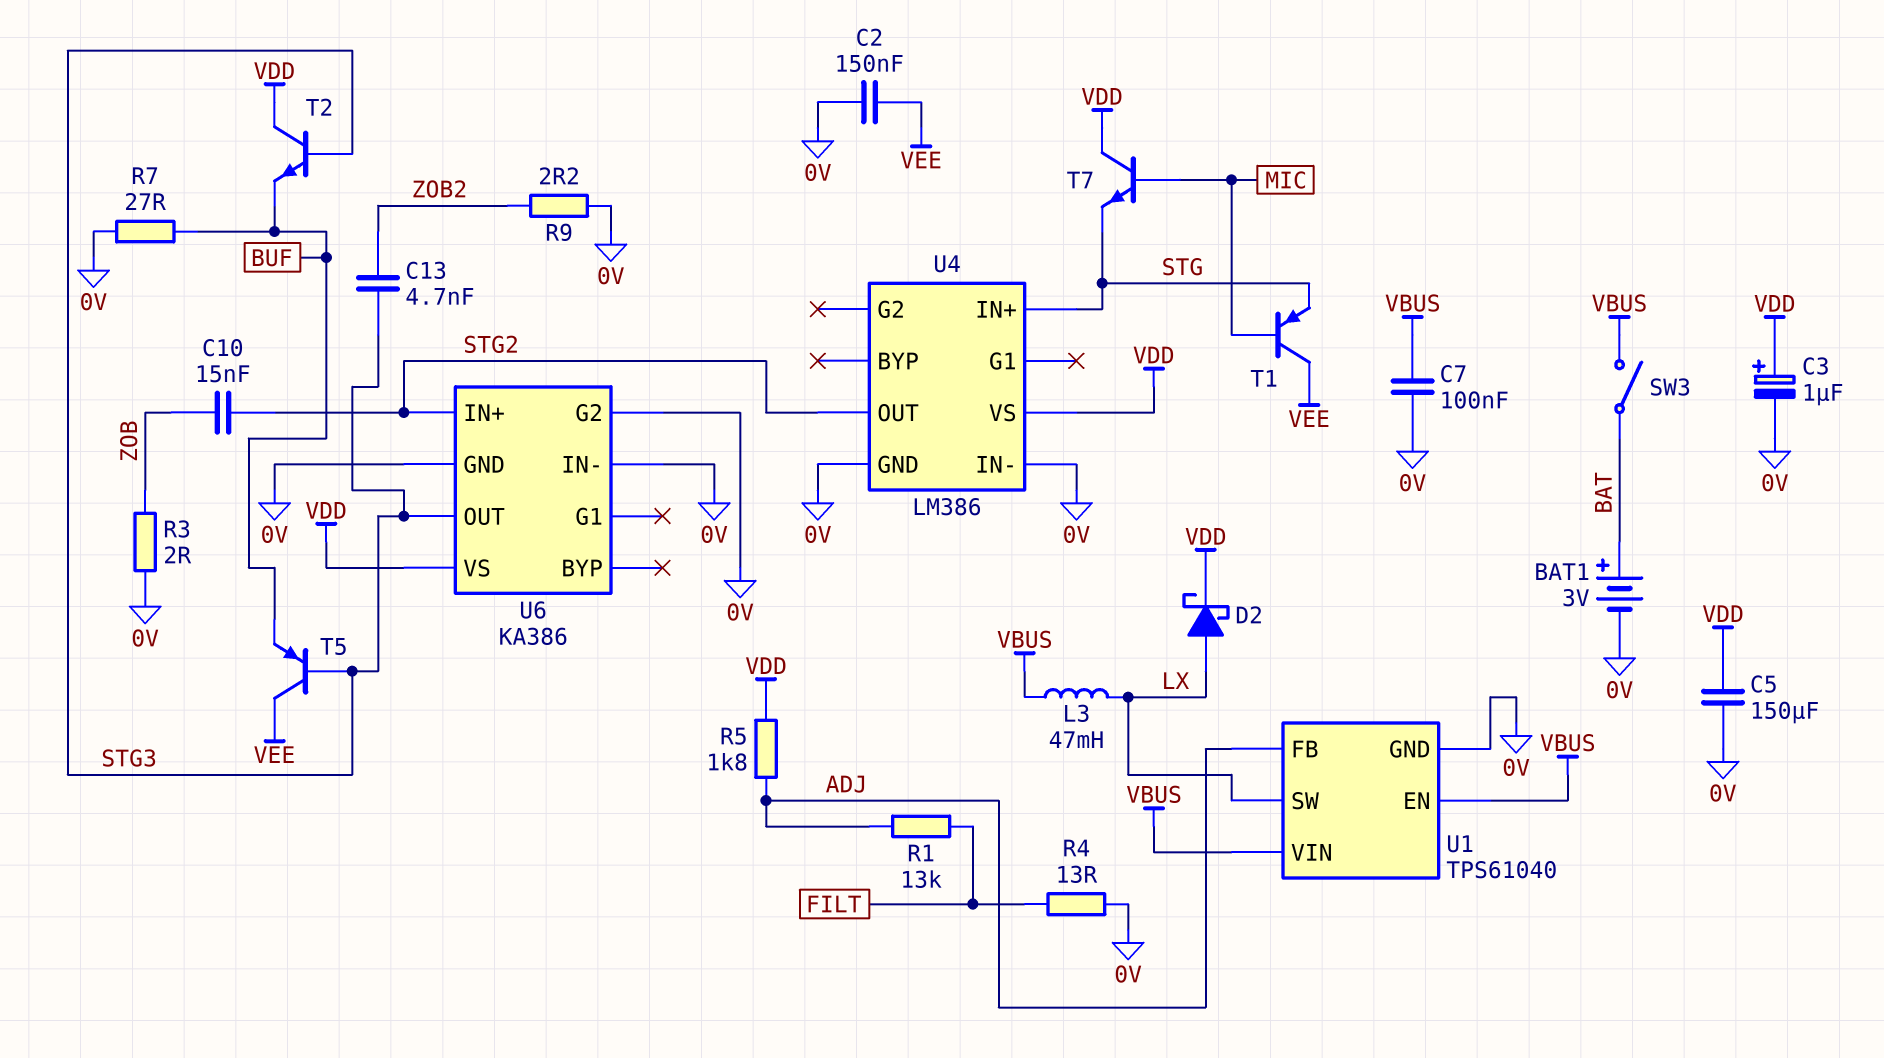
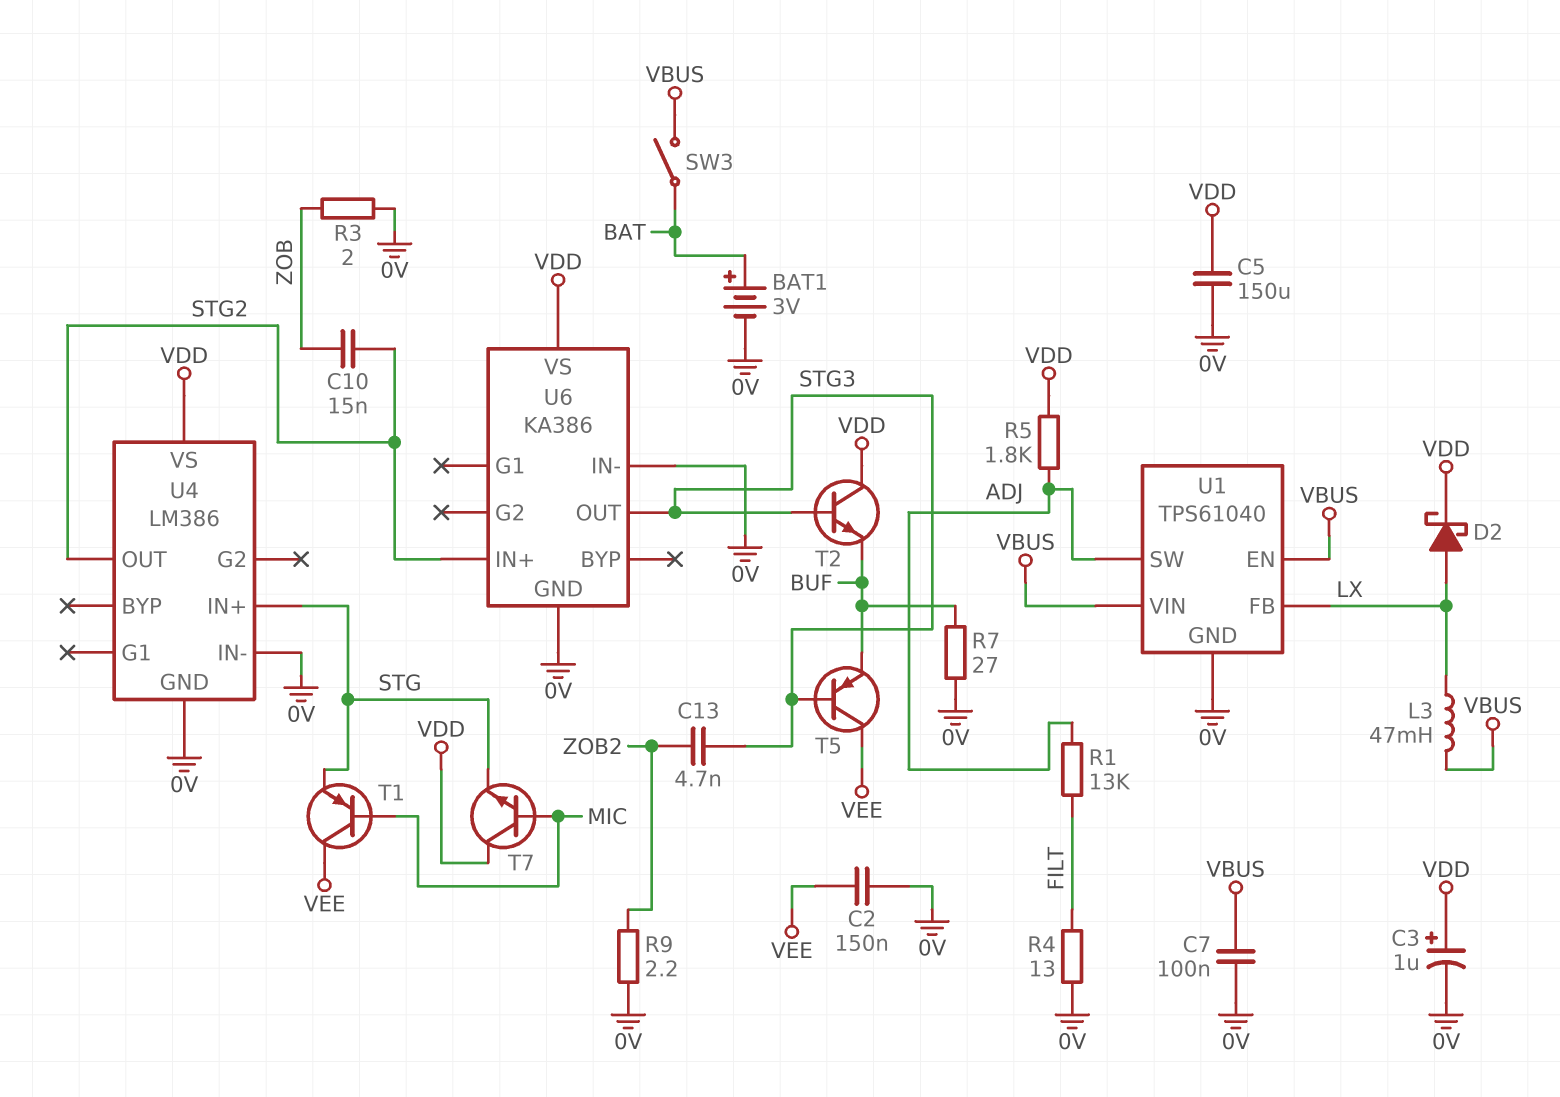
U1 pin FB: ADJ -> LX
U1 pin SW: LX -> ADJ
U6 pin G2: 0V -> none

